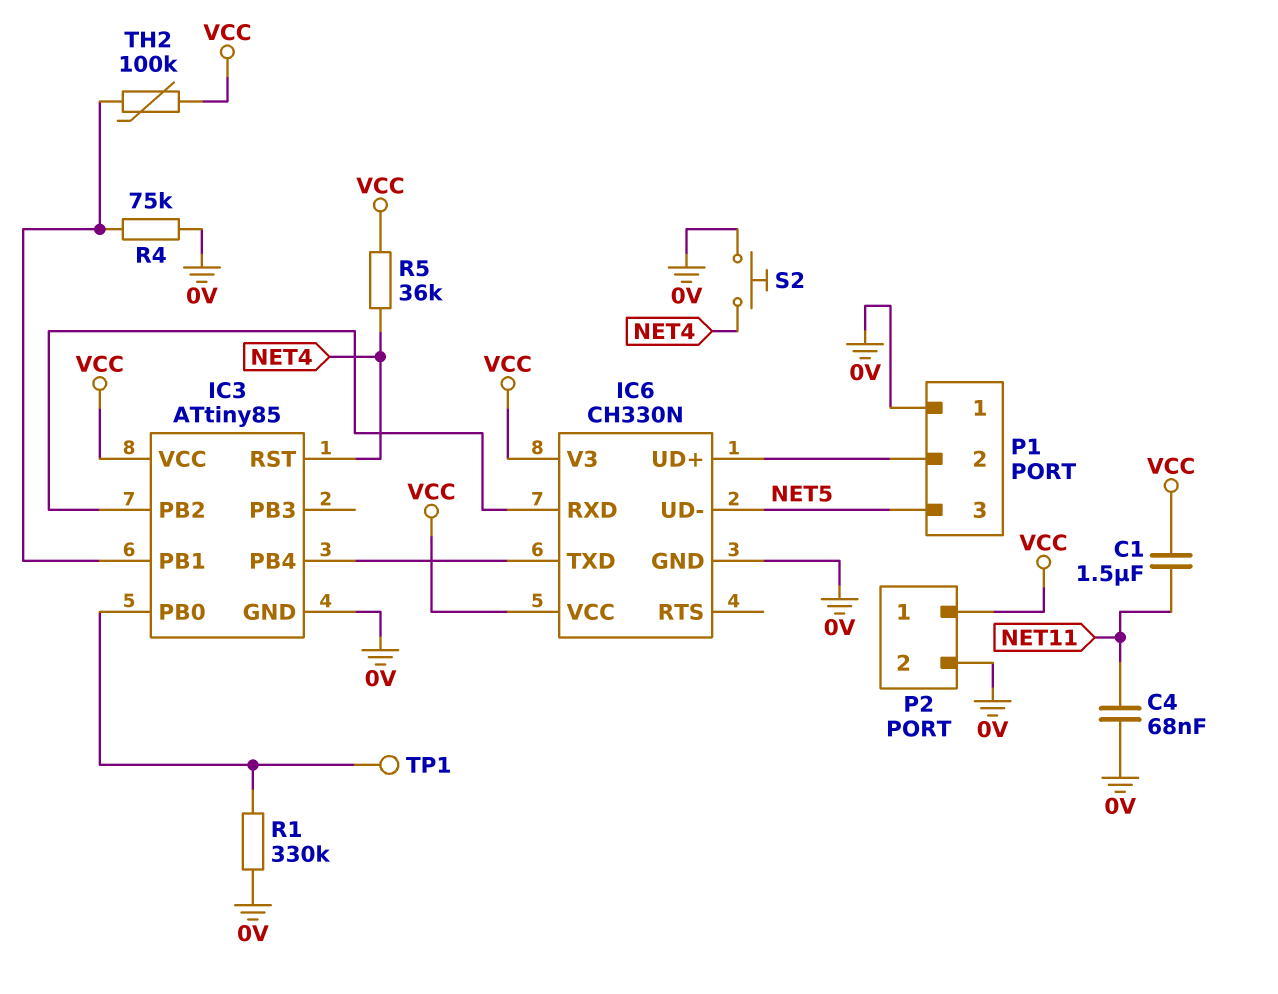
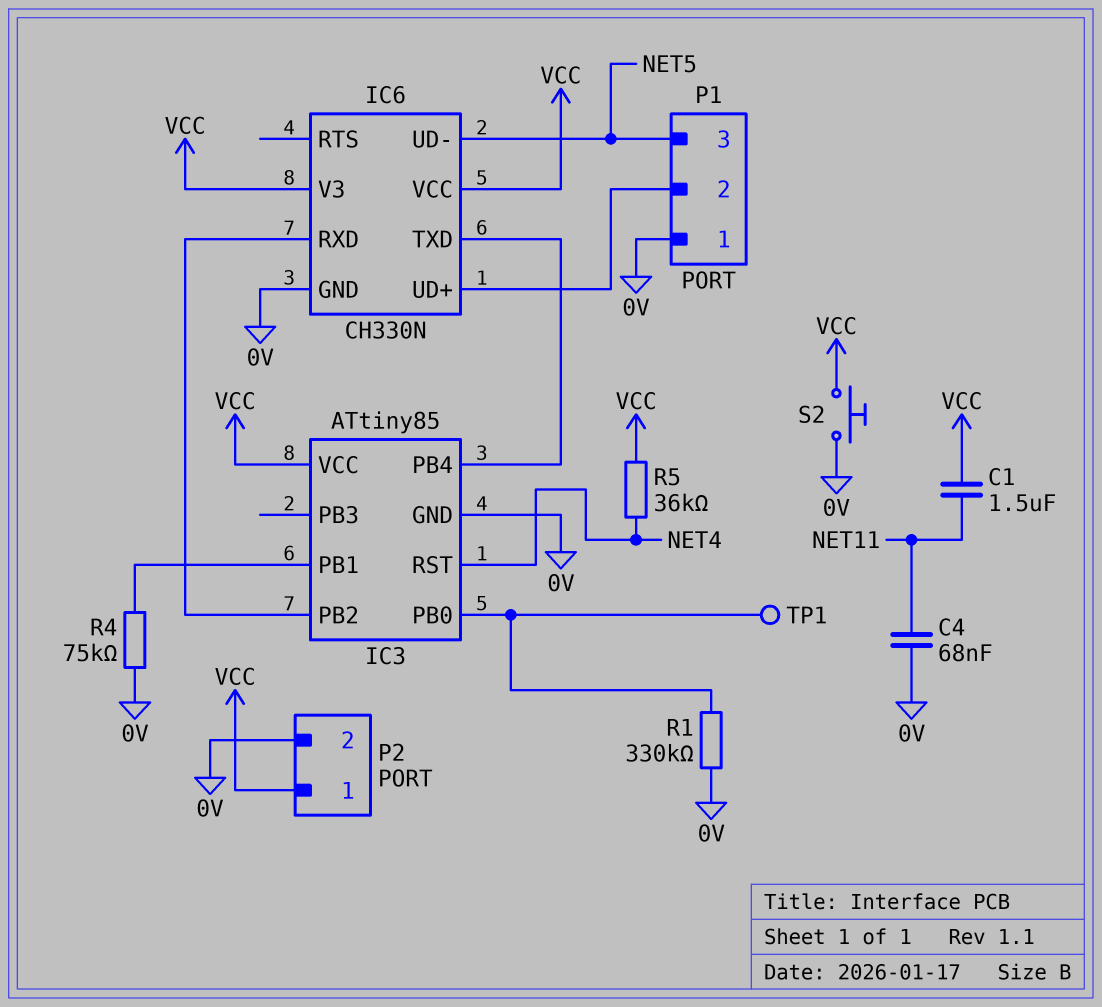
S2: button (0V, NET4) -> button (0V, VCC)
TH2: 100k (IC3/PB1, VCC) -> none

